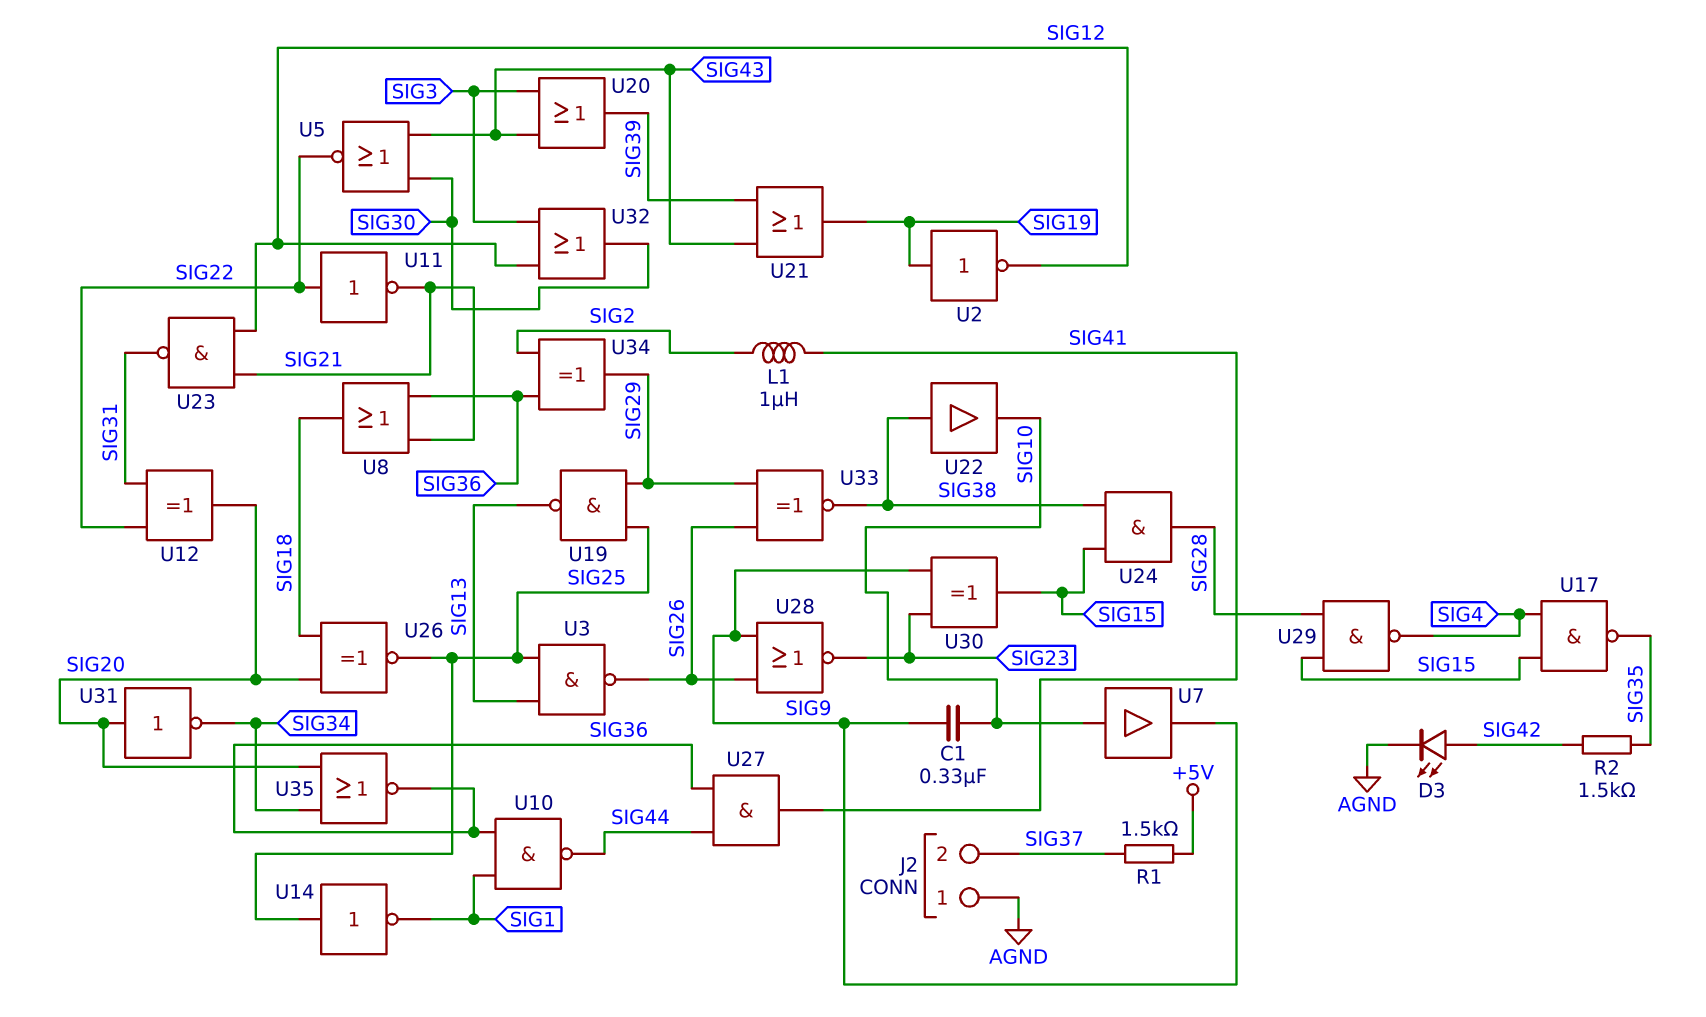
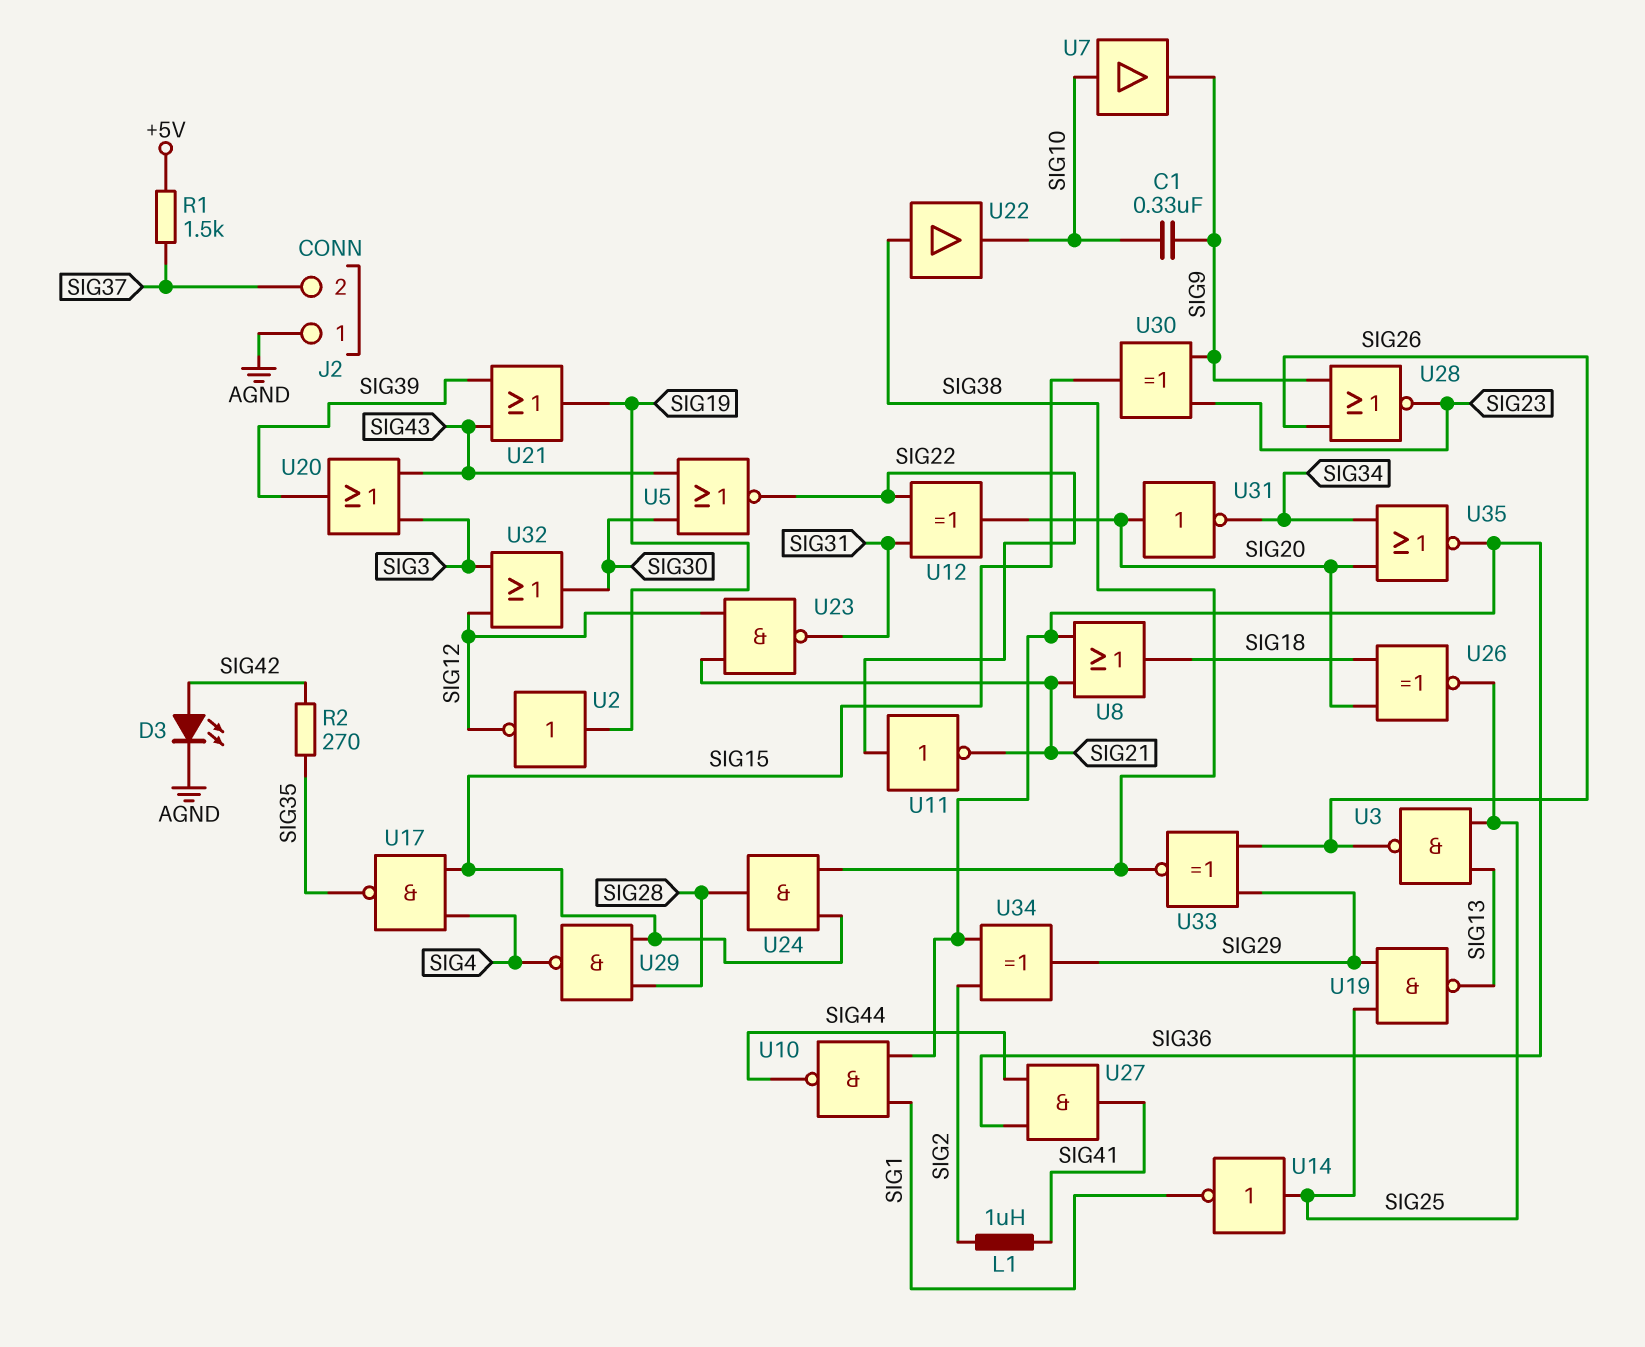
R2: 1.5k (SIG35, SIG42) -> 270 (SIG35, SIG42)

